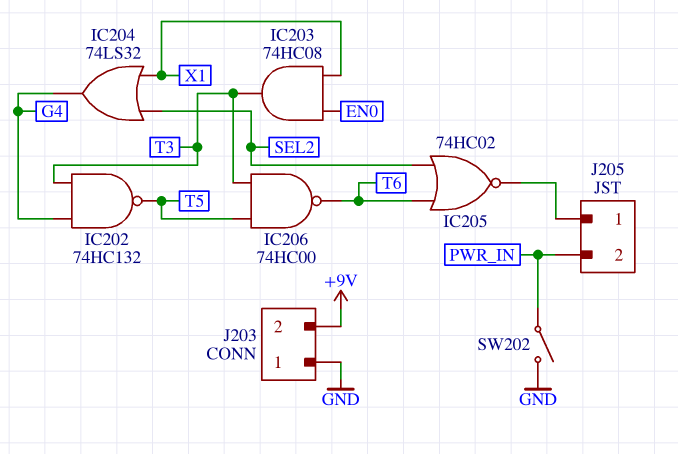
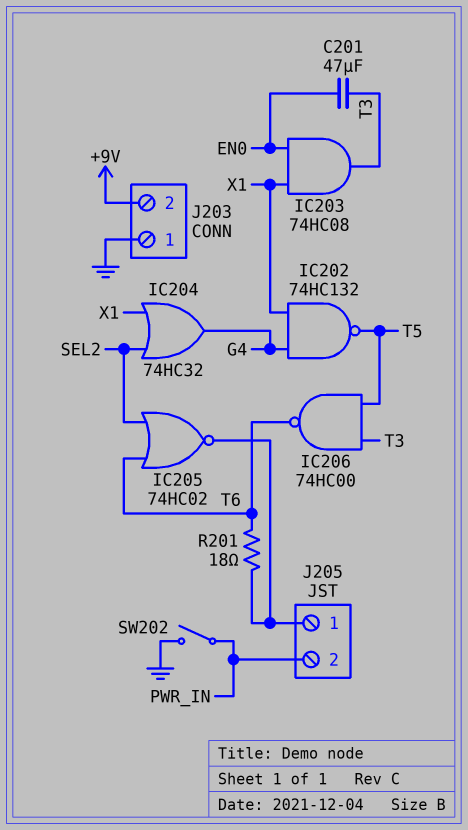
C201: none -> 47uF (EN0, T3)
IC202: NAND 74HC132 (in G4, in T3, out T5) -> NAND 74HC132 (in G4, in X1, out T5)
IC204: OR 74LS32 (in SEL2, in X1, out G4) -> OR 74HC32 (in SEL2, in X1, out G4)
R201: none -> 18 (J205/1, T6)

